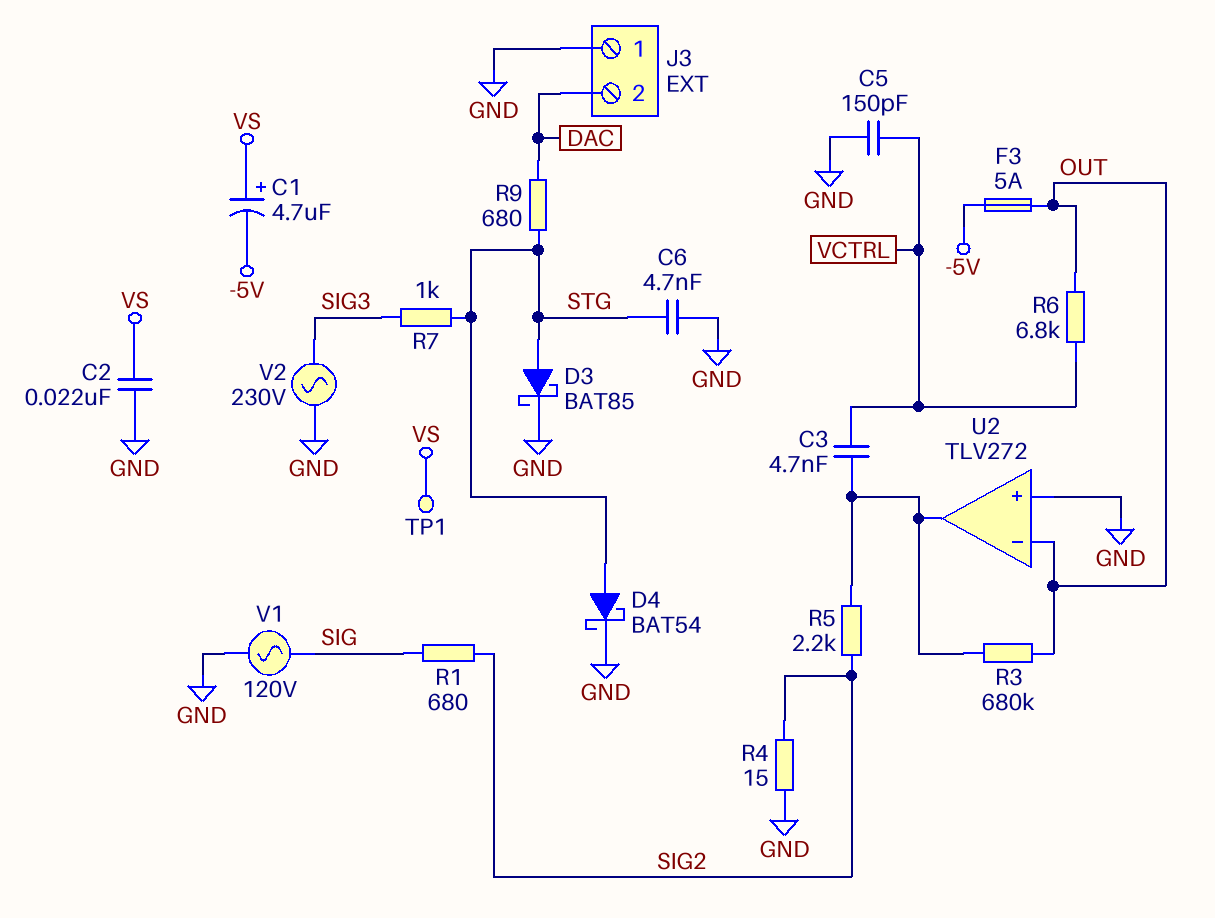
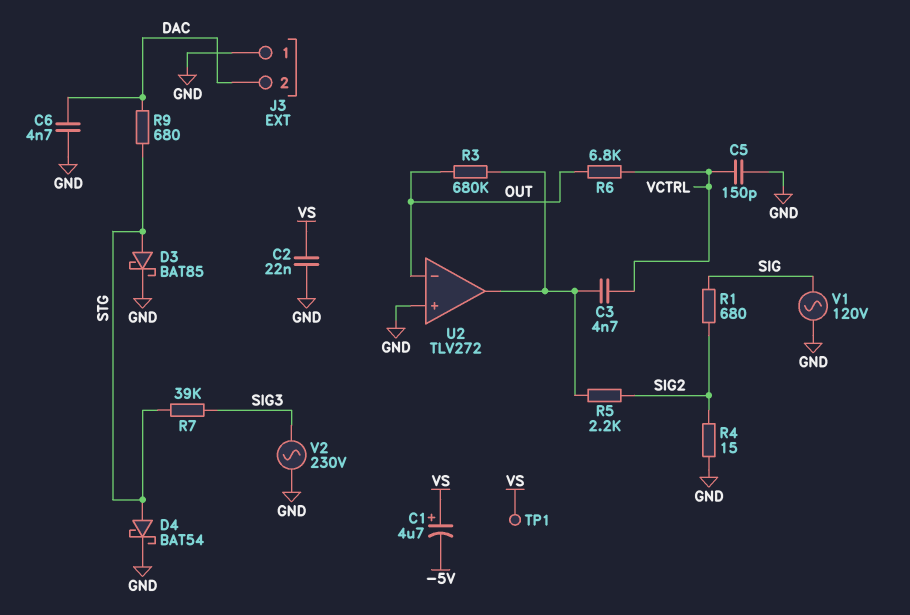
C6: 4.7nF (GND, STG) -> 4.7nF (DAC, GND)
F3: 5A (-5V, OUT) -> none
R7: 1k (SIG3, STG) -> 39k (SIG3, STG)

